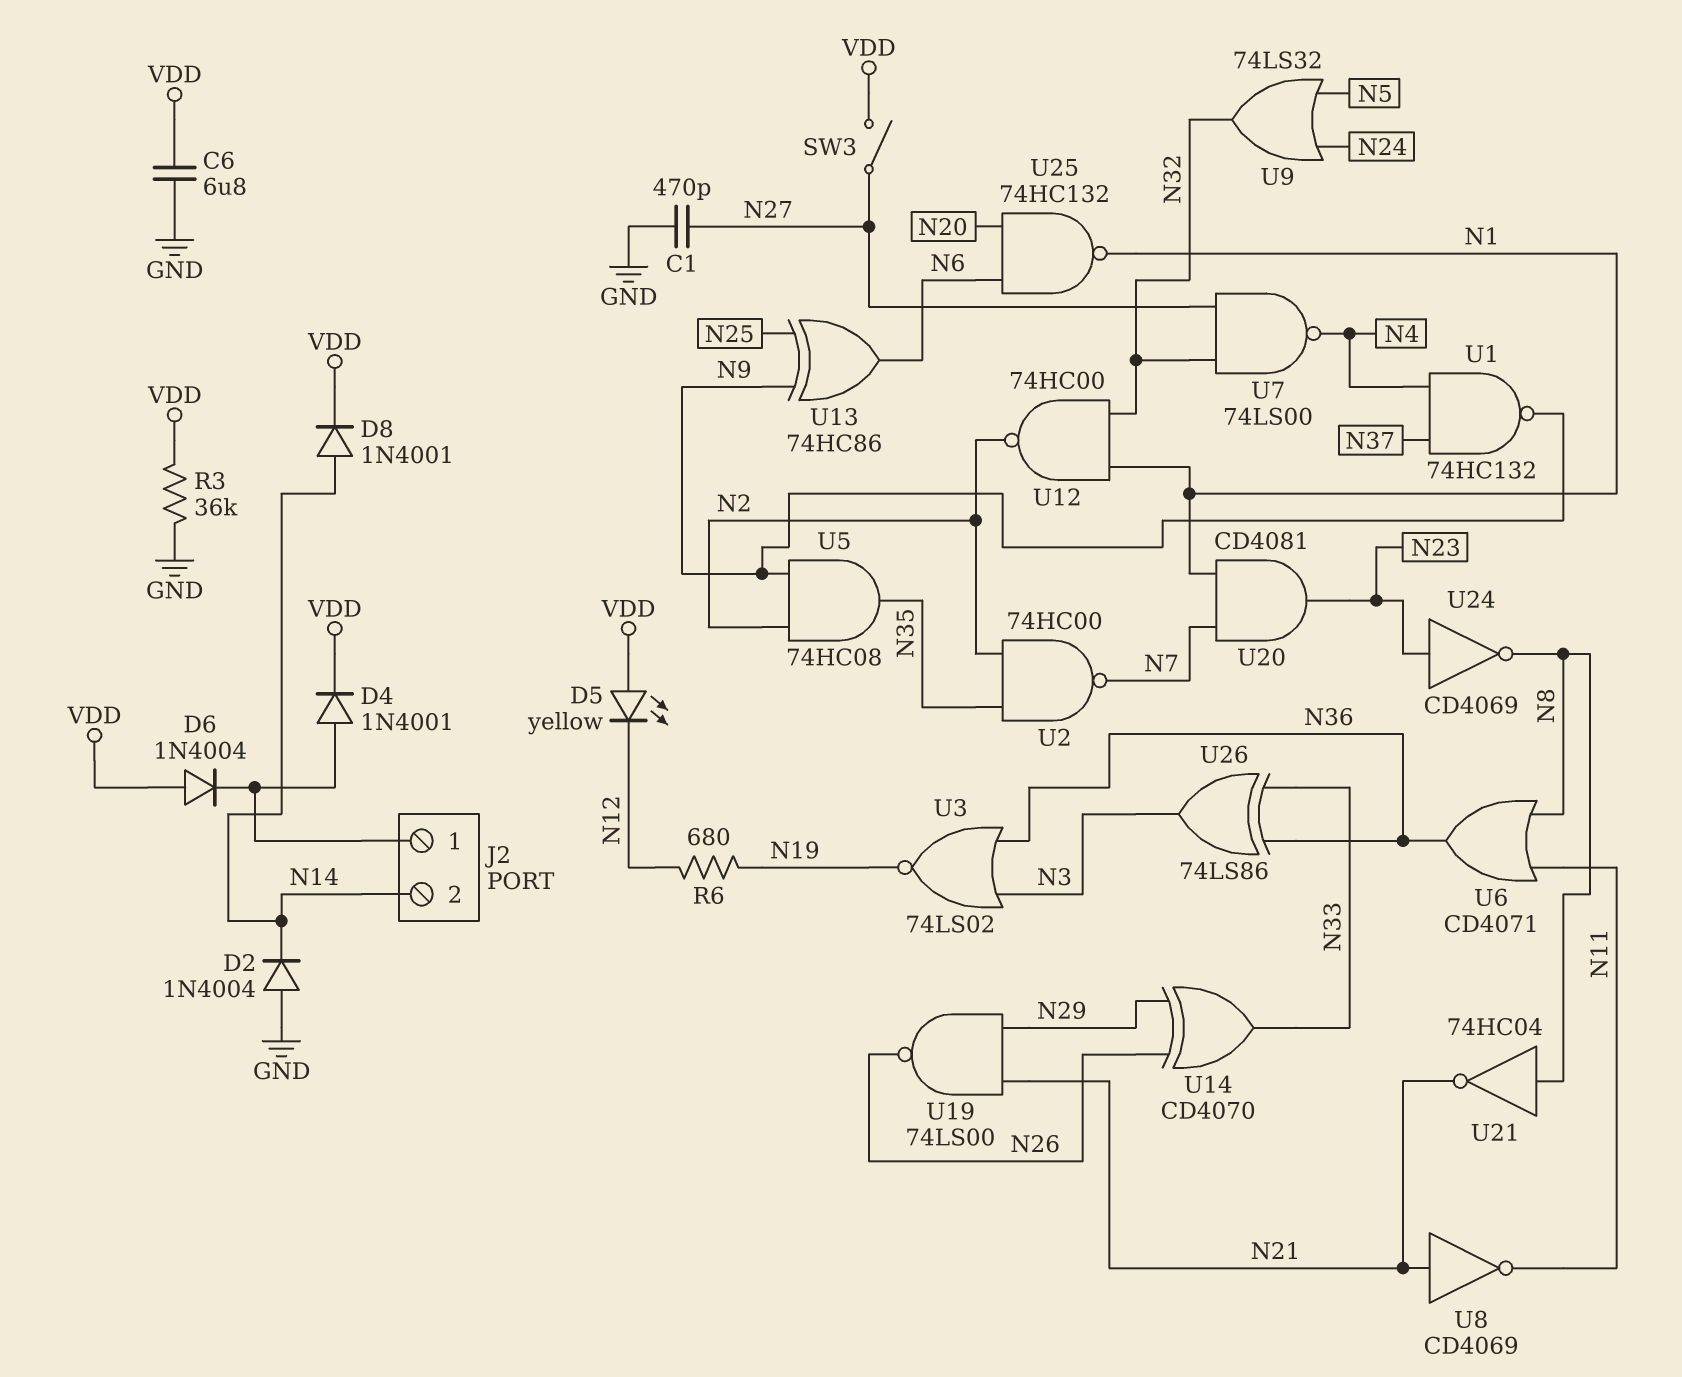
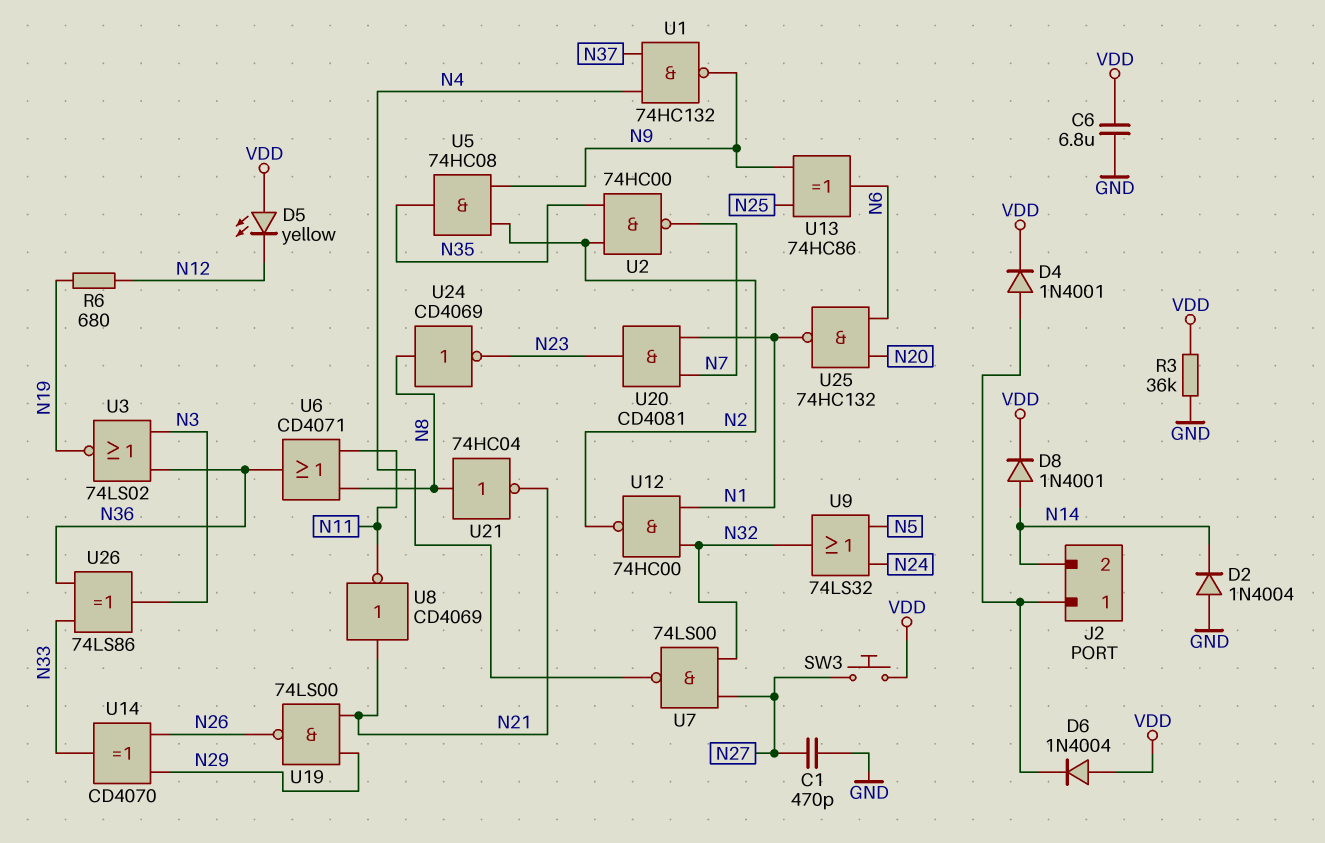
SW3: switch (N27, VDD) -> button (N27, VDD)
U24: NOT CD4069 (in N23, out N8) -> NOT CD4069 (in N8, out N23)

